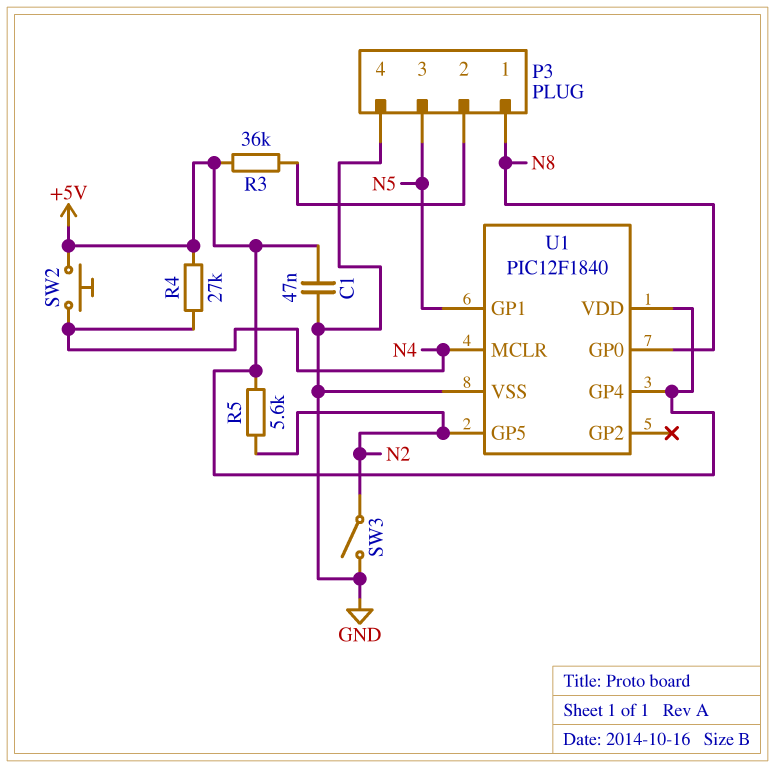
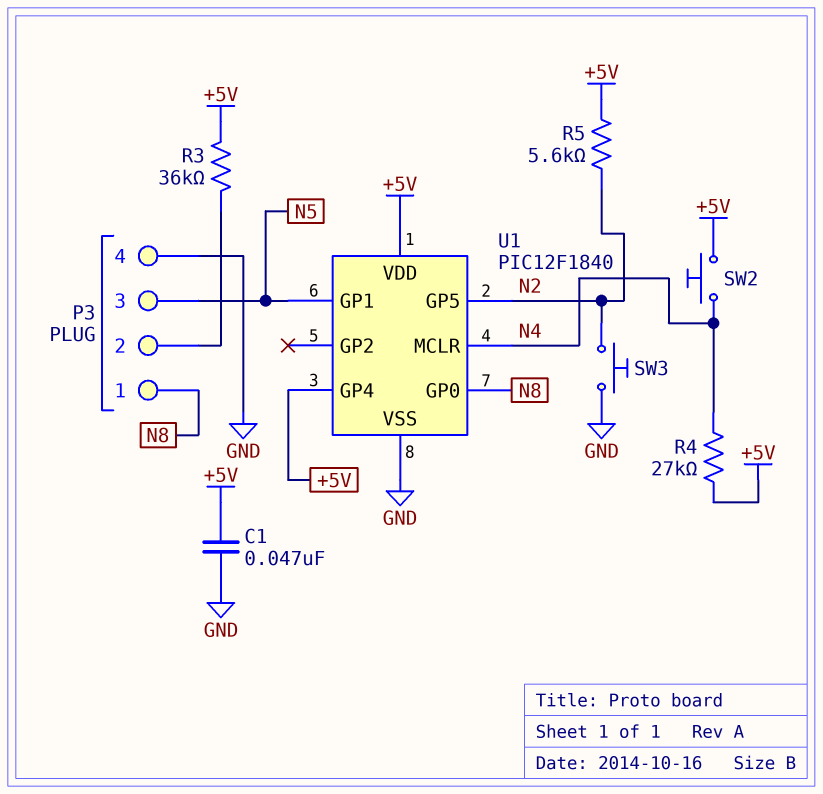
SW3: switch (GND, N2) -> button (GND, N2)

